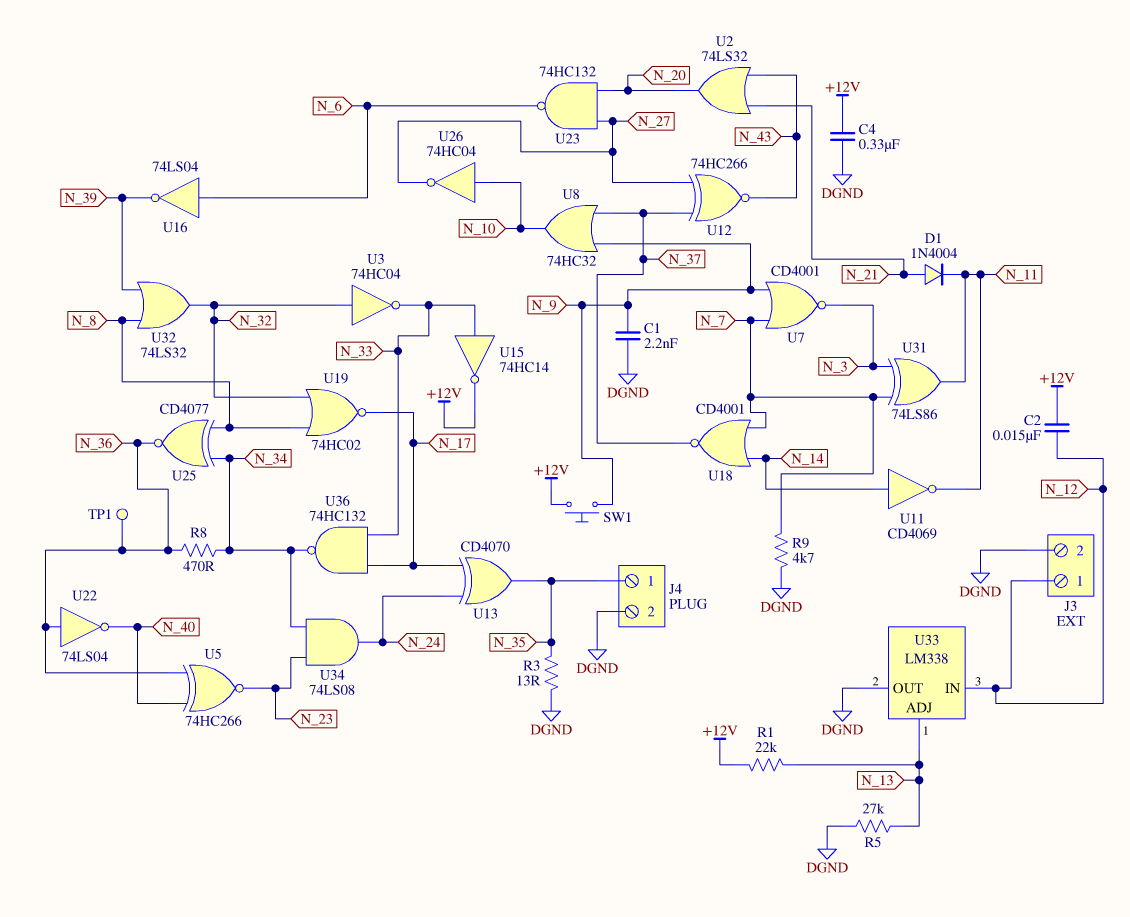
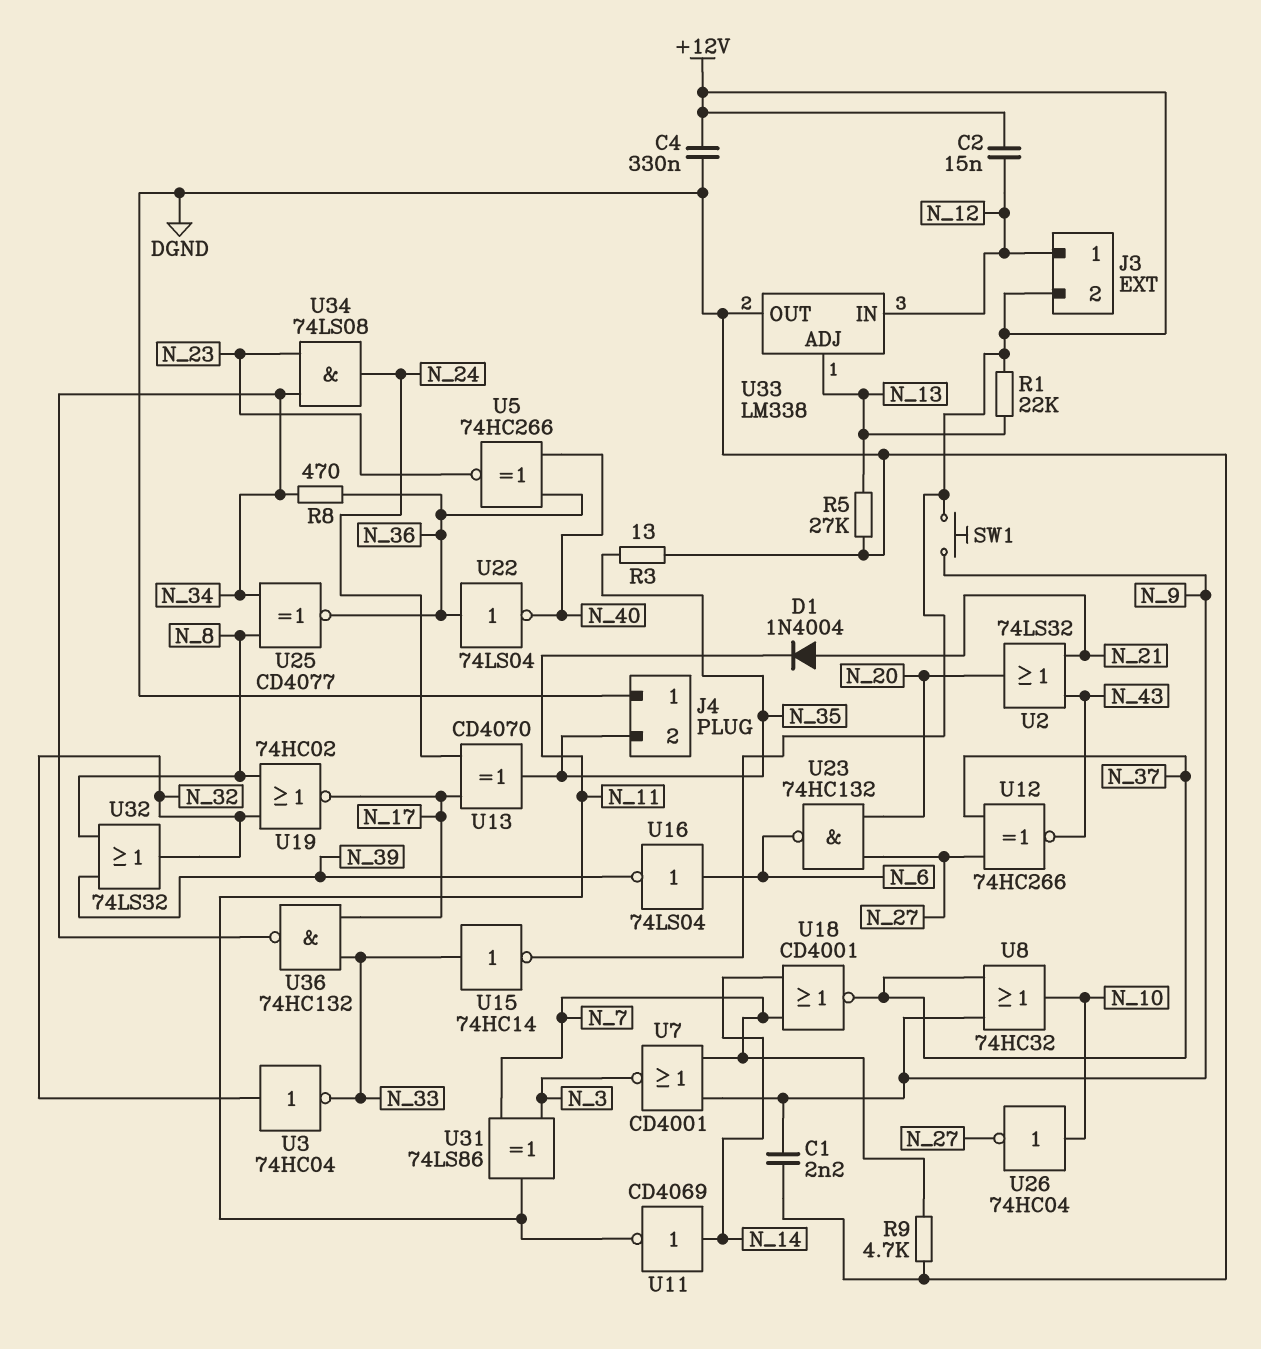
J3 pin 2: DGND -> +12V
J4 pin 1: N_35 -> DGND
J4 pin 2: DGND -> N_35
TP1: test point (N_36) -> none

